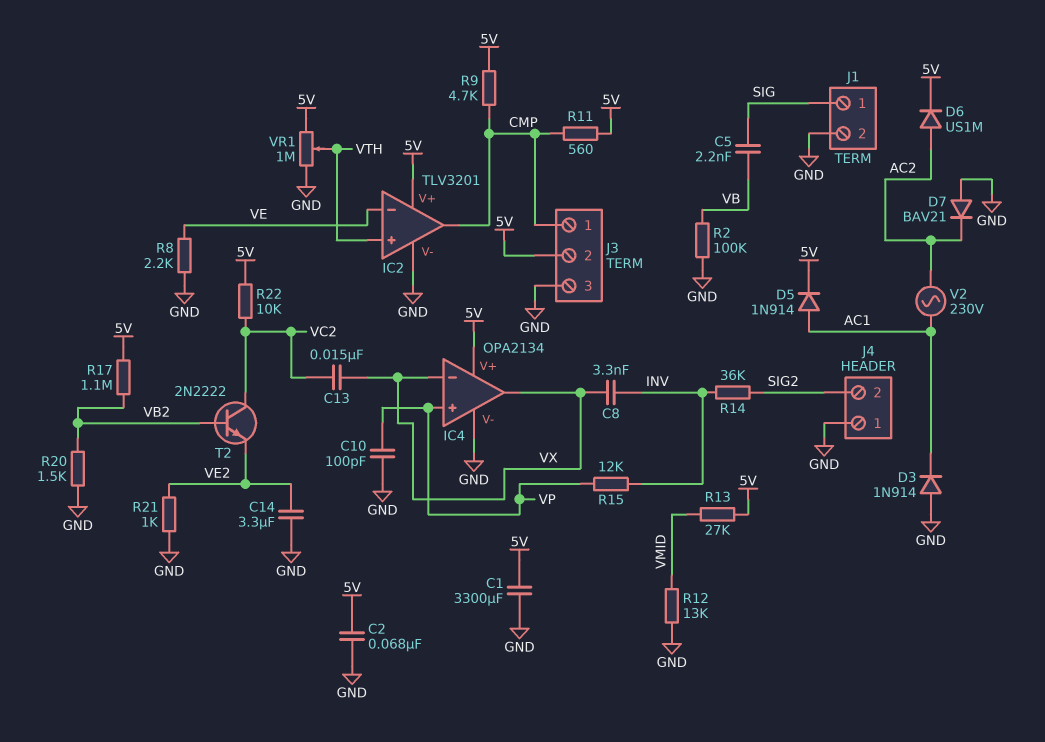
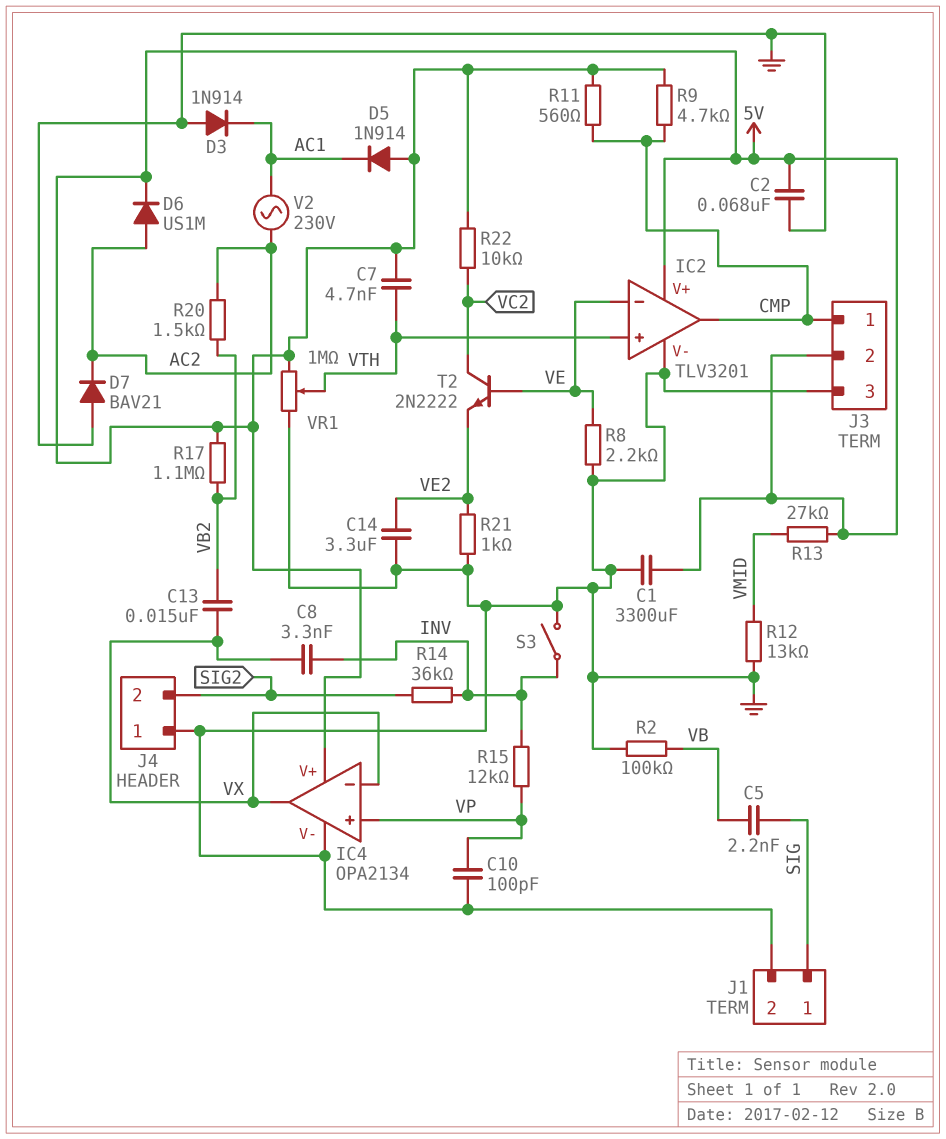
C7: none -> 4.7nF (5V, VTH)
C13: 15nF (VC2, VX) -> 15nF (VB2, VX)
D5: diode 1N914 (A AC1, K 5V) -> diode 1N914 (A 5V, K AC1)
R20: 1.5k (GND, VB2) -> 1.5k (AC2, VB2)
S3: none -> switch (GND, INV)
T2: NPN 2N2222 (B VB2, C VC2, E VE2) -> NPN 2N2222 (B VE, C VC2, E VE2)

